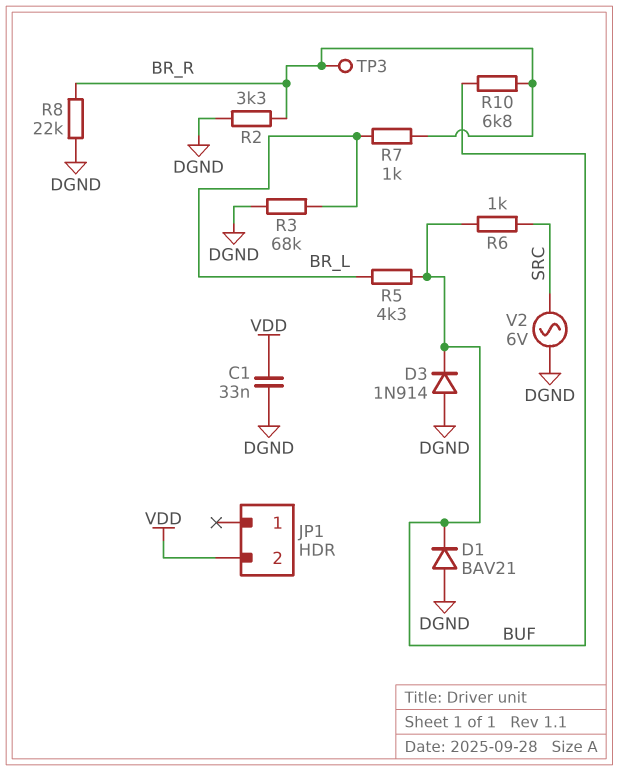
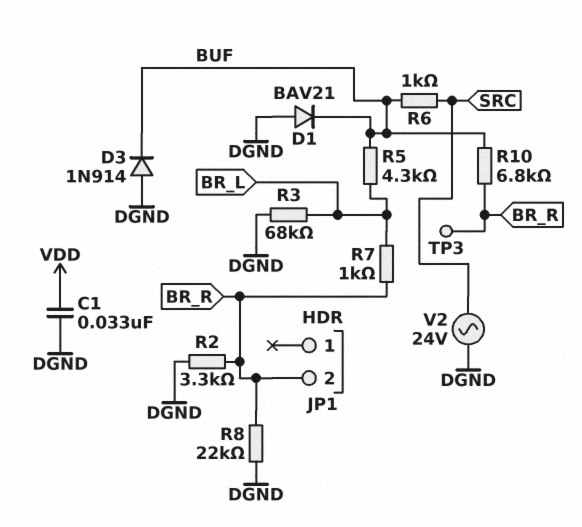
JP1 pin 2: VDD -> BR_R
V2: AC 6V (DGND, SRC) -> AC 24V (DGND, SRC)

